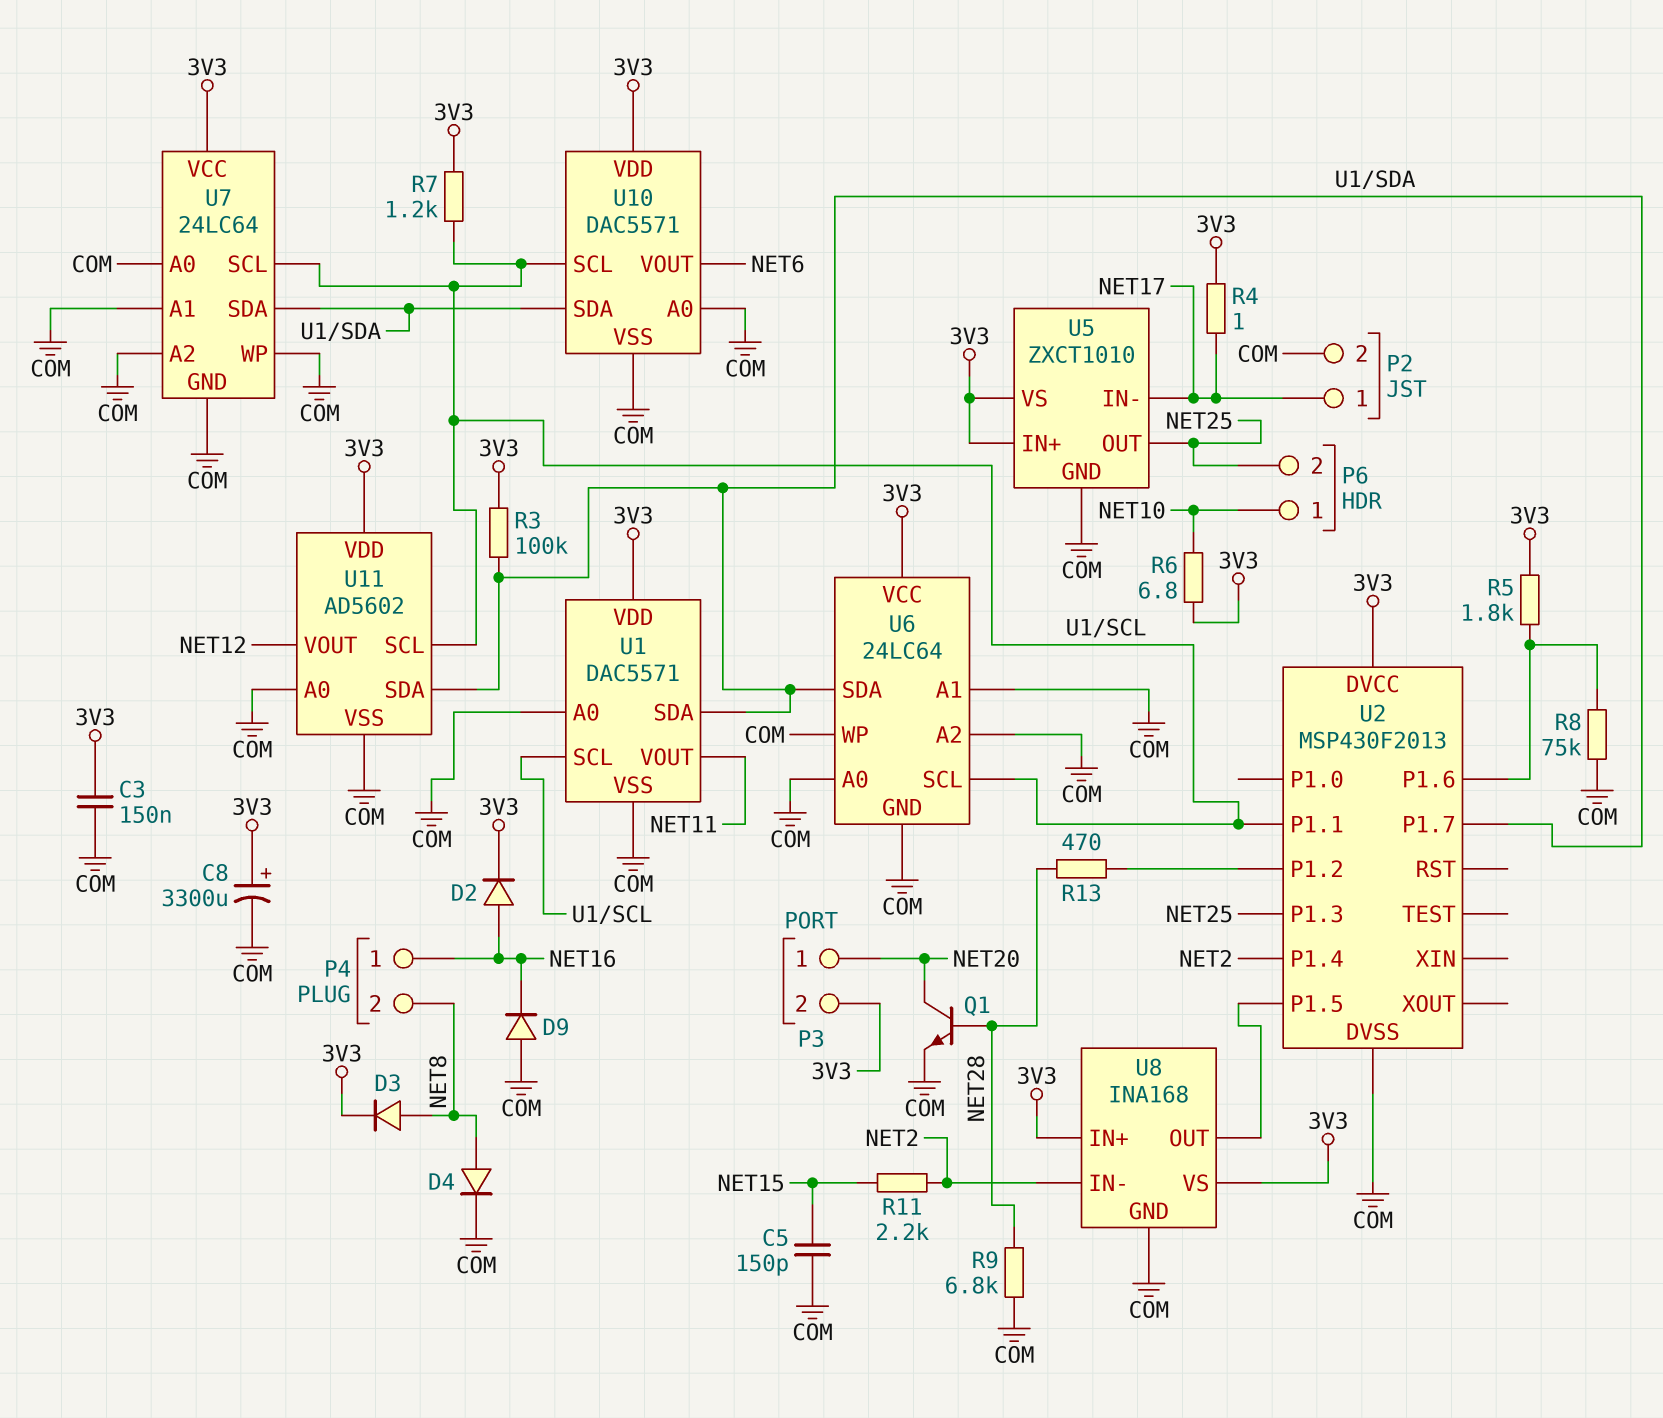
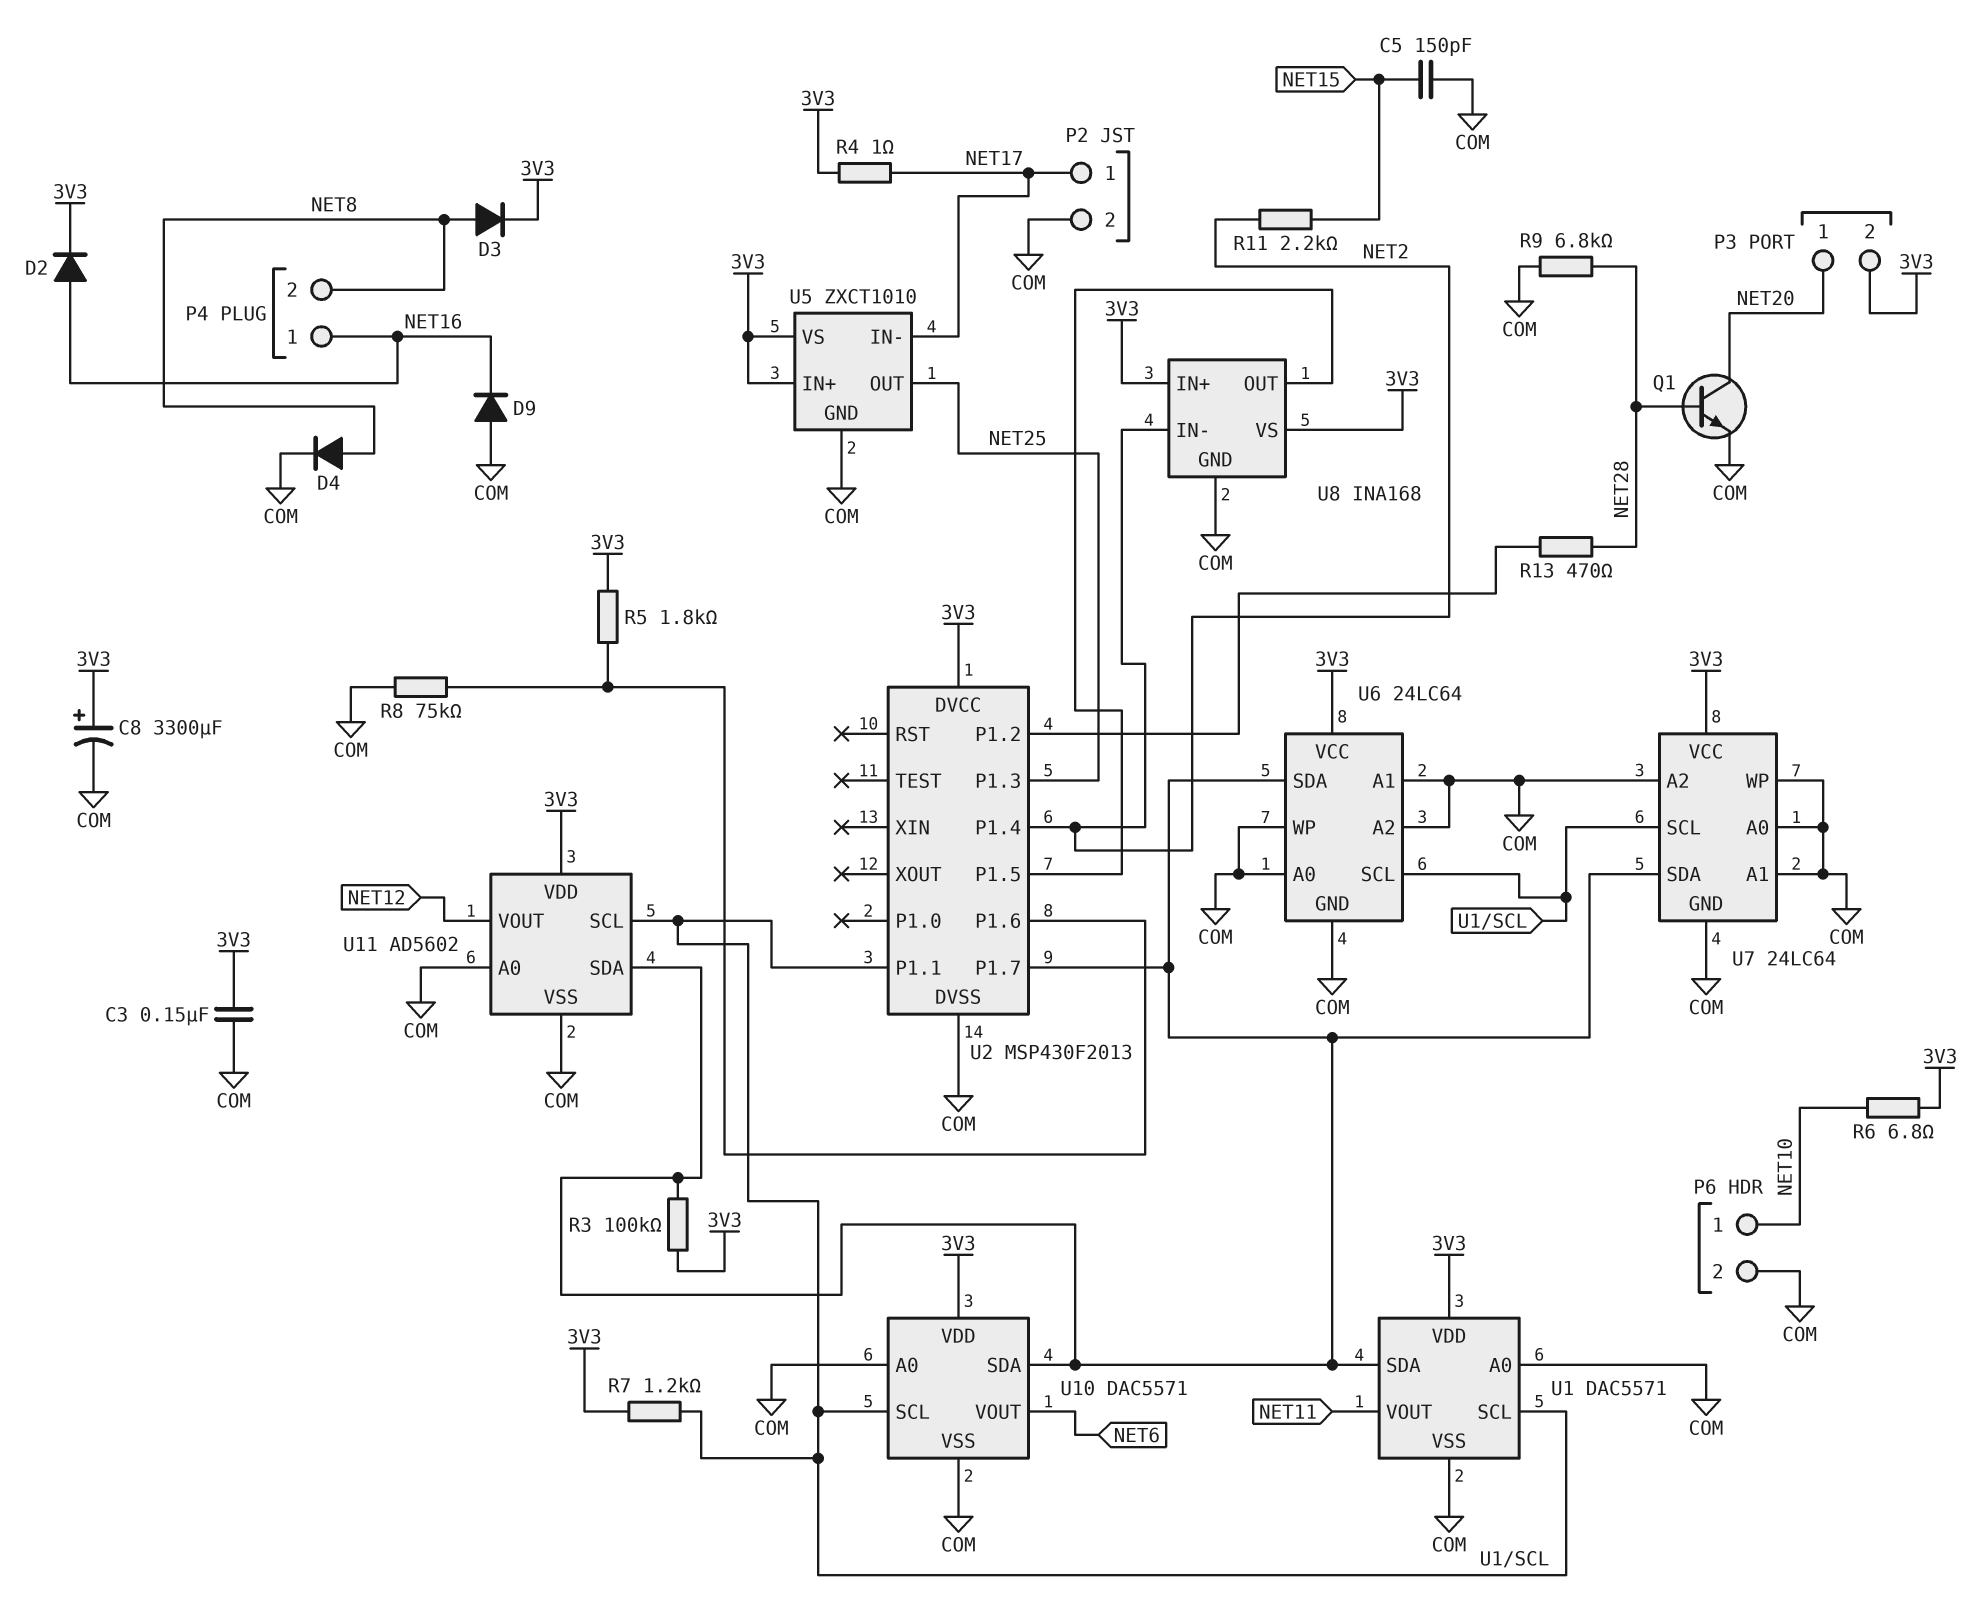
P6 pin 2: NET25 -> COM

